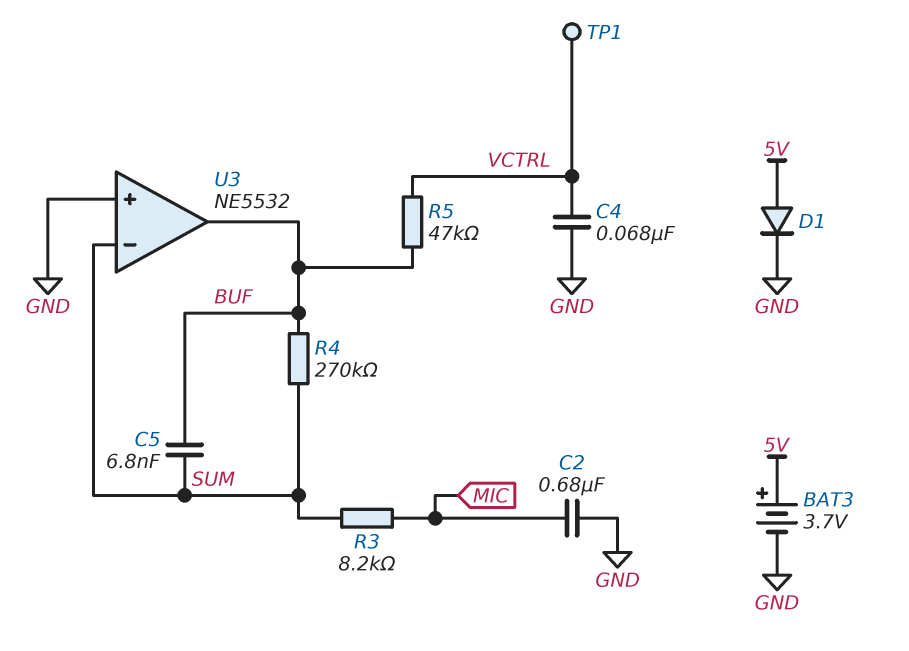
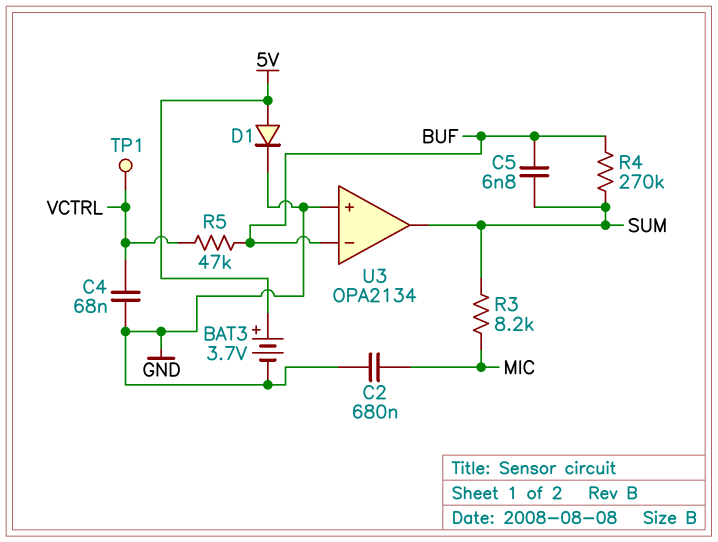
U3: NE5532 -> OPA2134
U3 pin in-: SUM -> BUF
U3 pin out: BUF -> SUM

